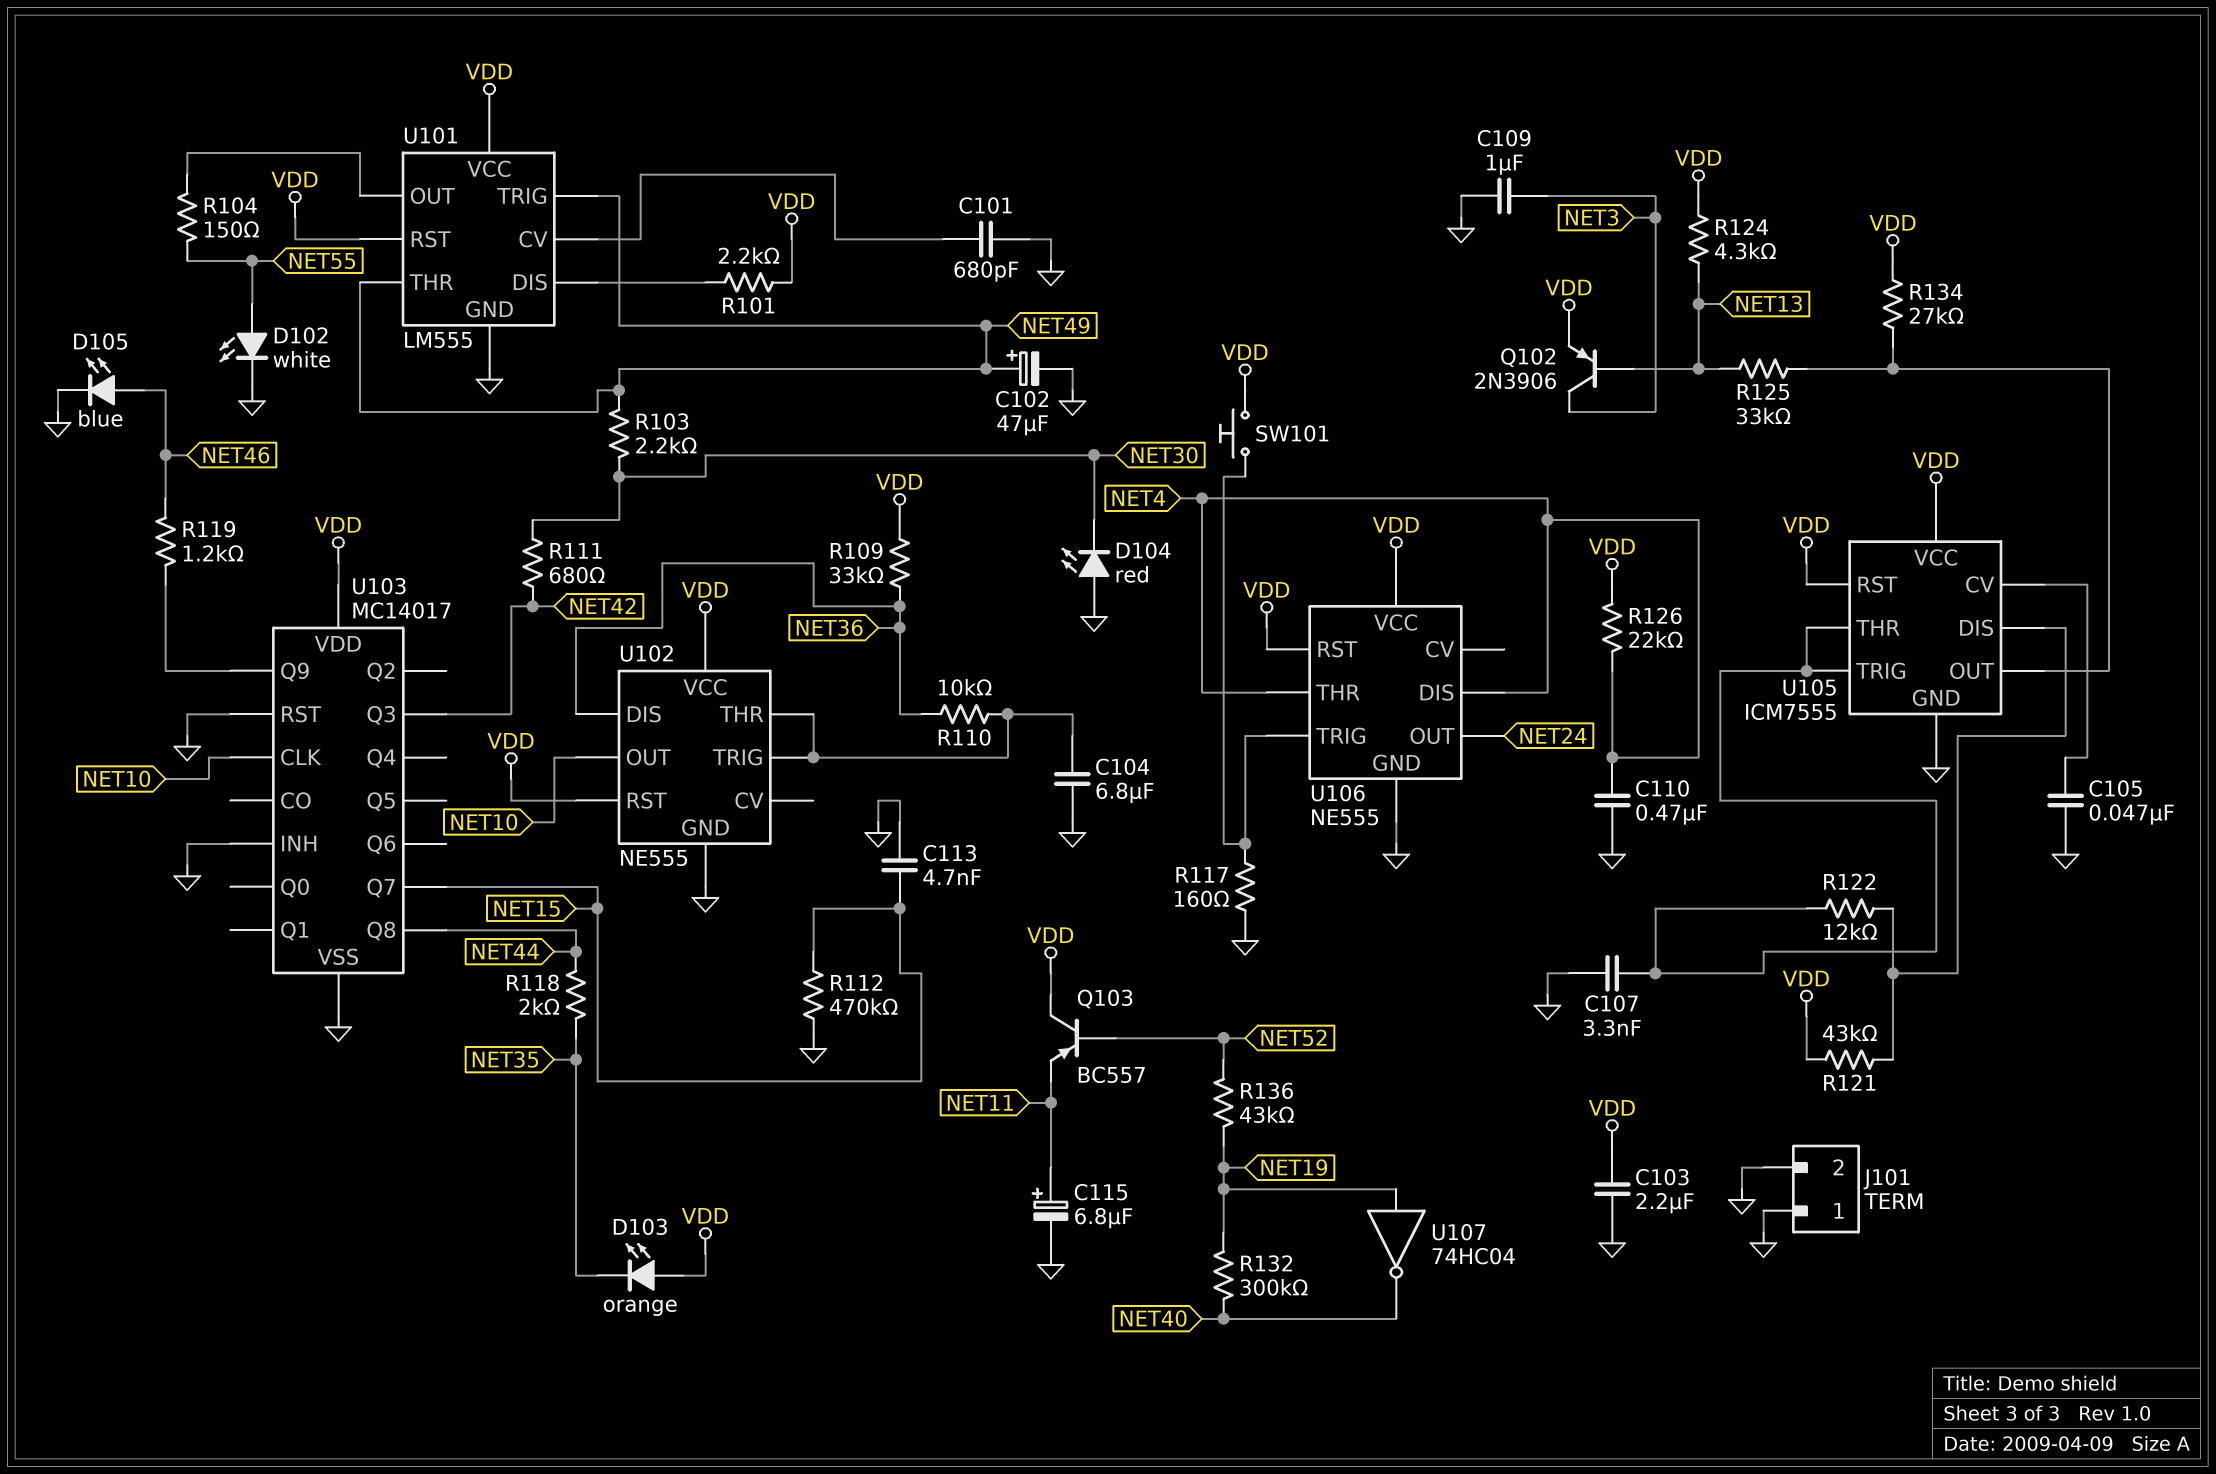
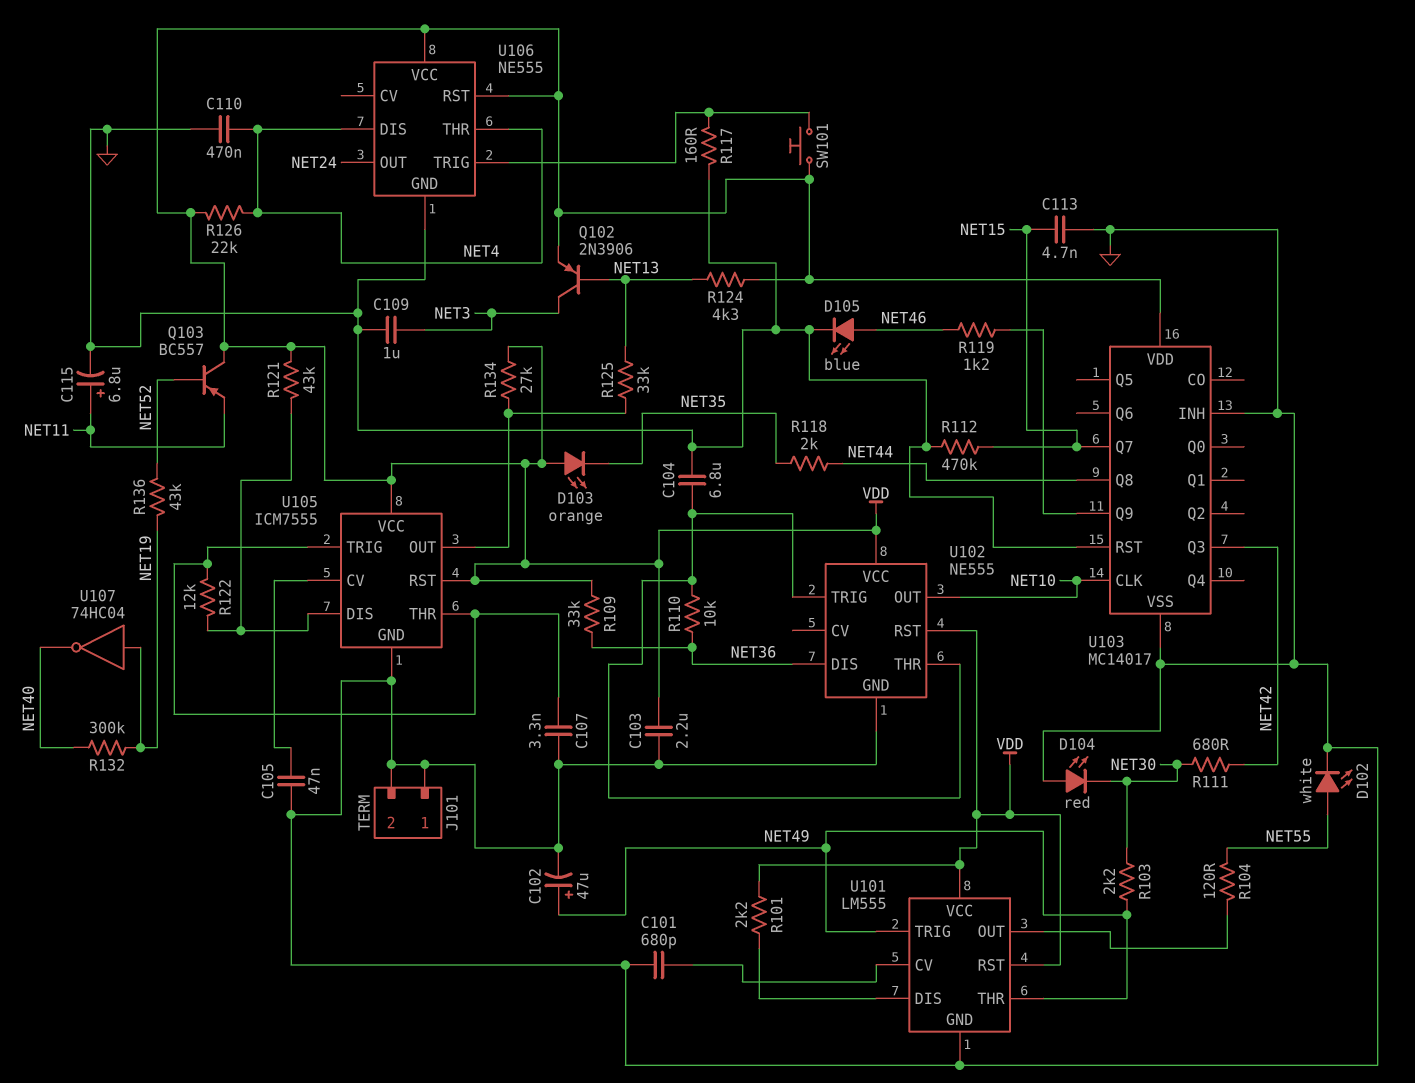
R104: 150 (NET55, U101/OUT) -> 120 (NET55, U101/OUT)

